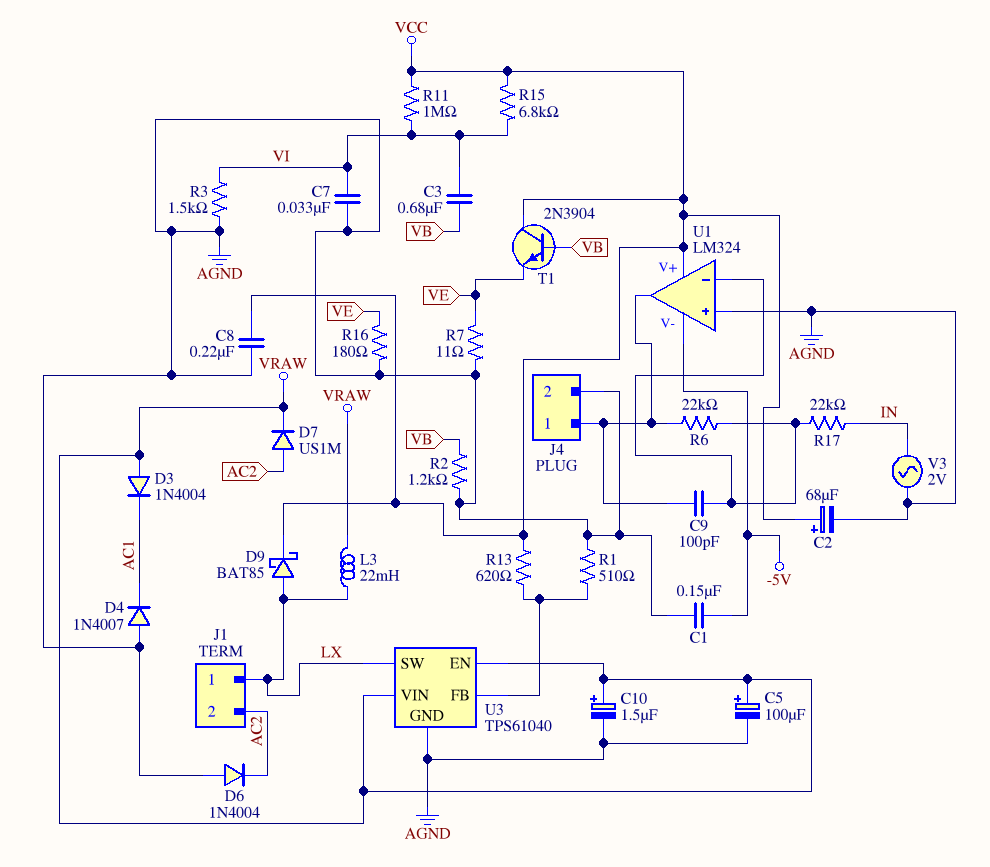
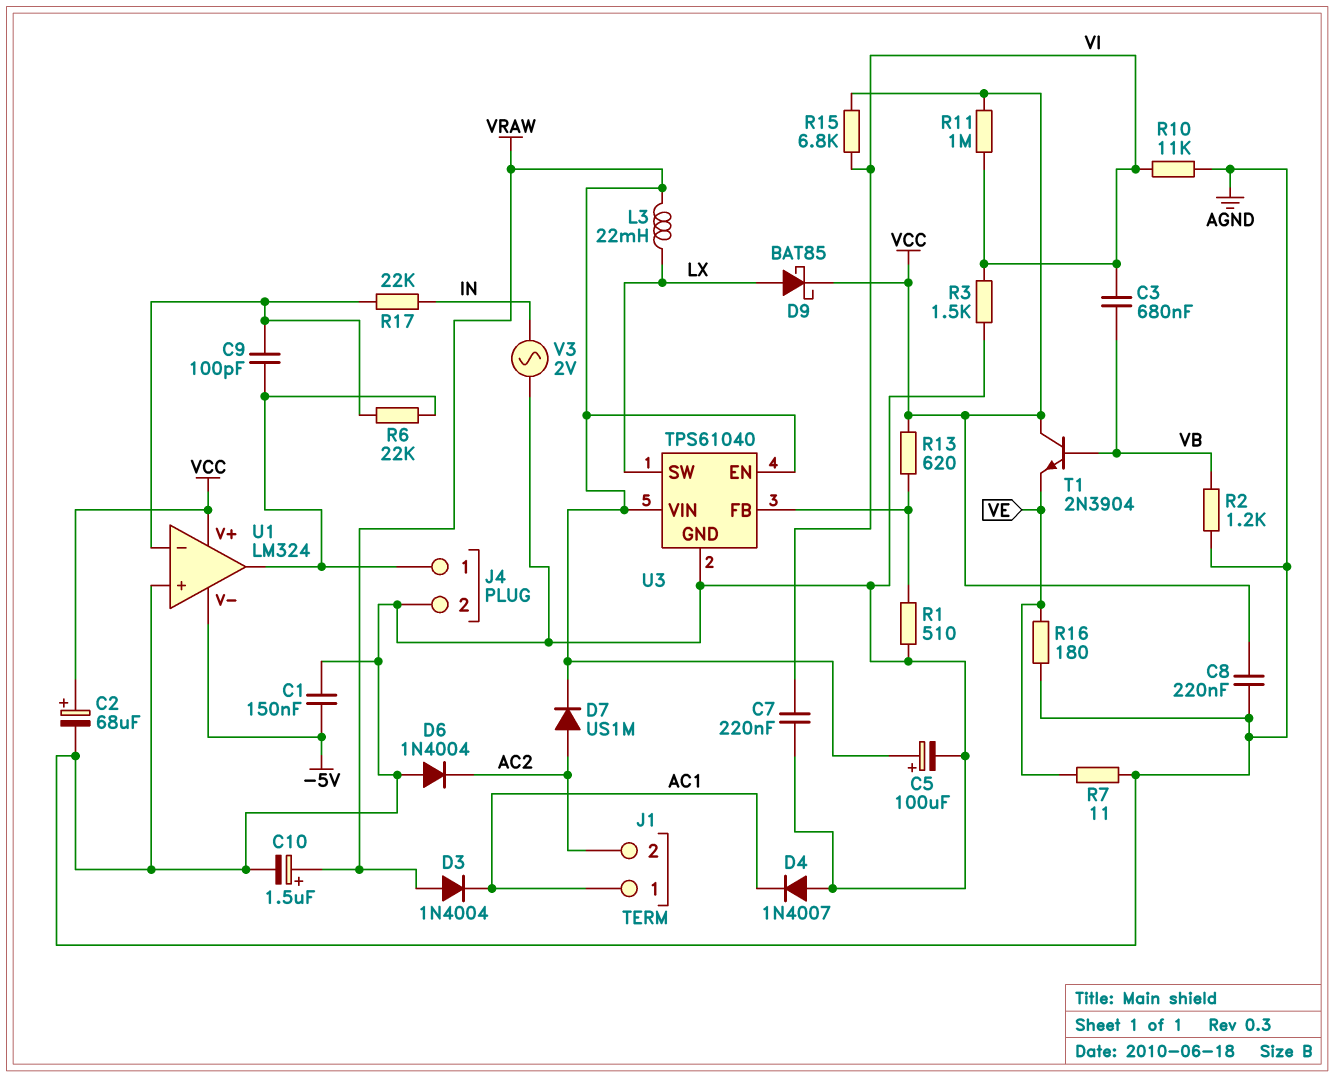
C7: 33nF (AGND, VI) -> 220nF (AGND, VI)
J1 pin 1: LX -> AC1
R10: none -> 11k (AGND, VI)

